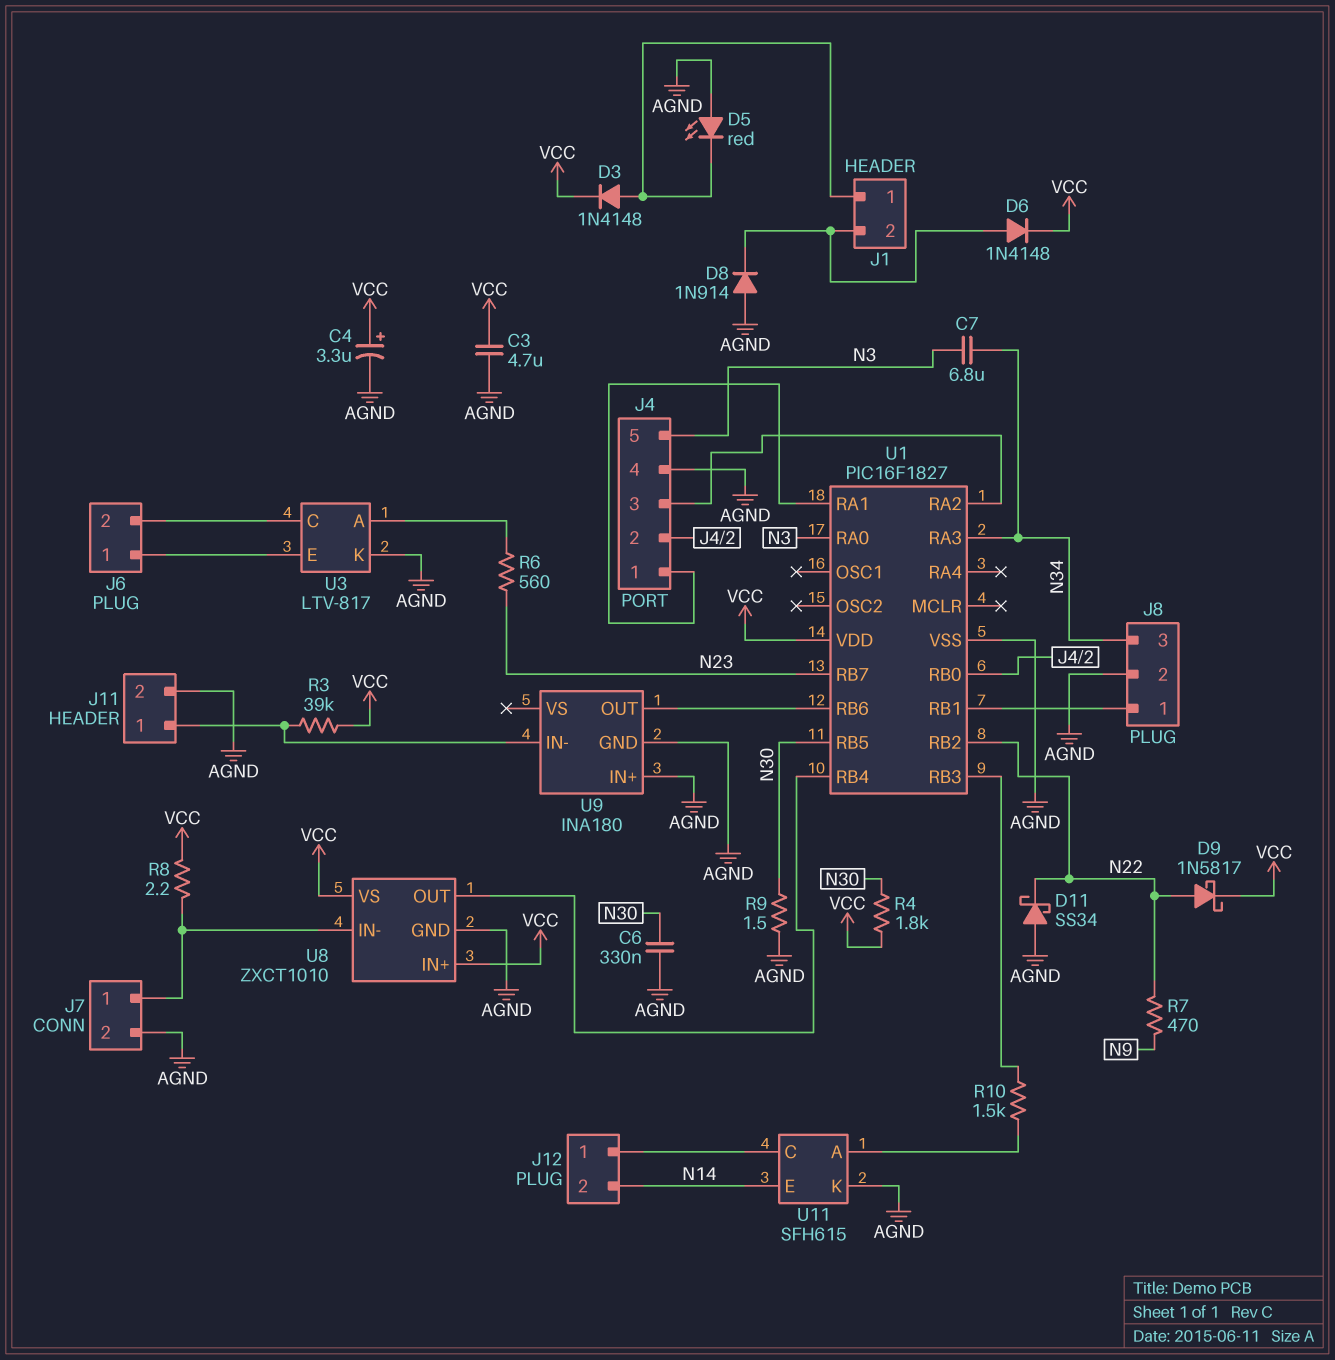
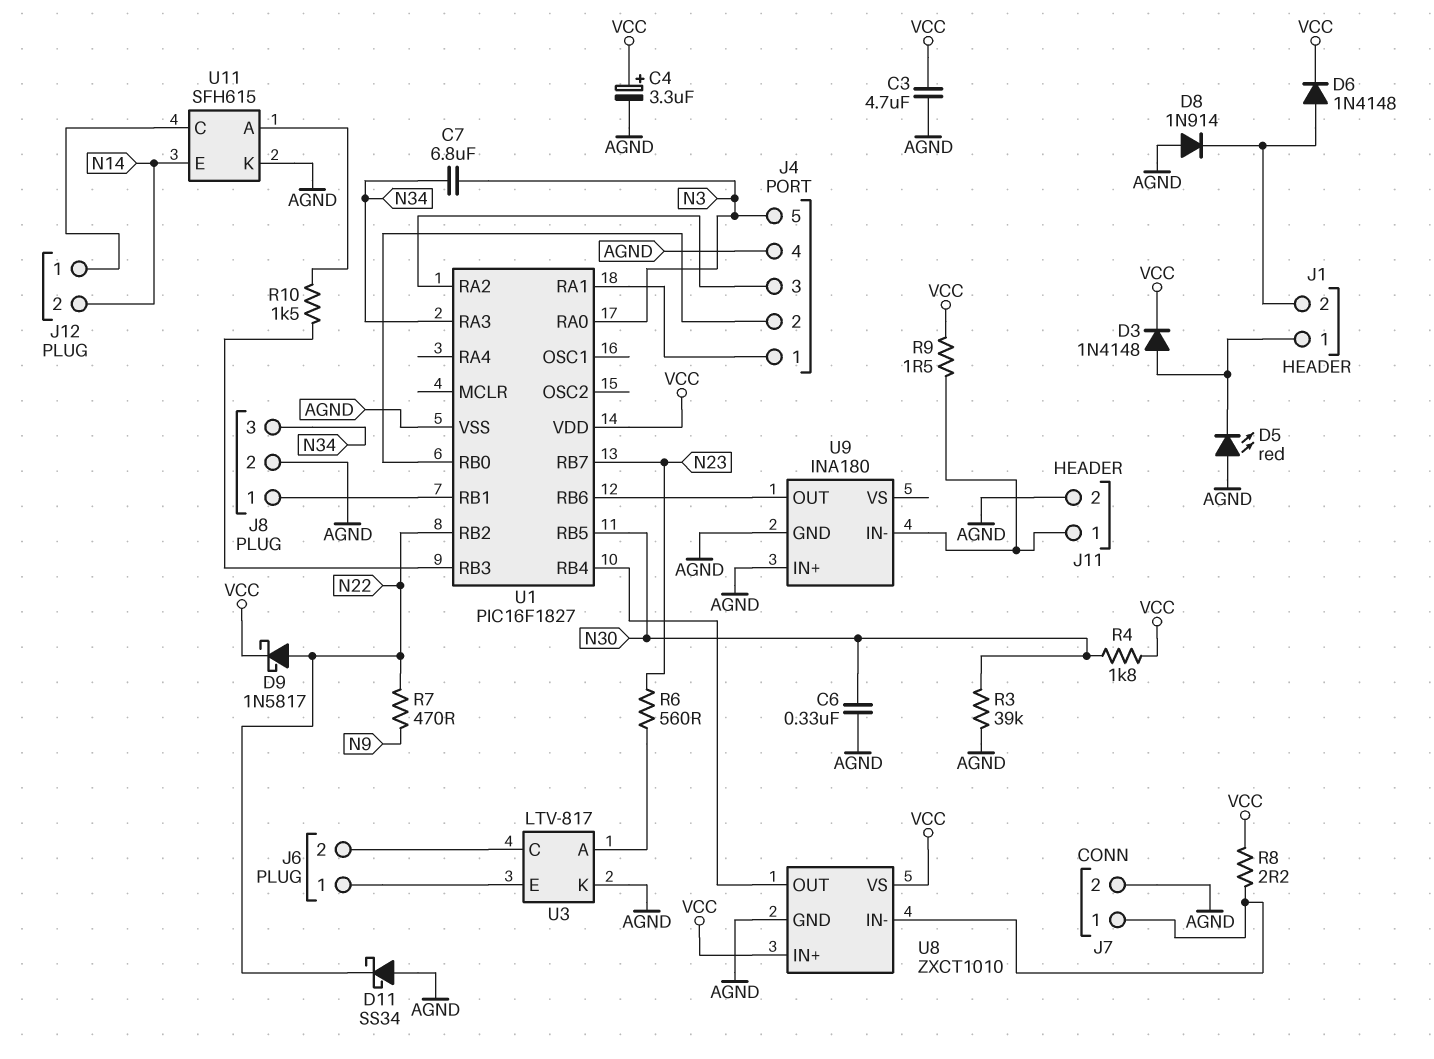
R3: 39k (J11/1, VCC) -> 39k (AGND, N30)
R9: 1.5 (AGND, N30) -> 1.5 (J11/1, VCC)

